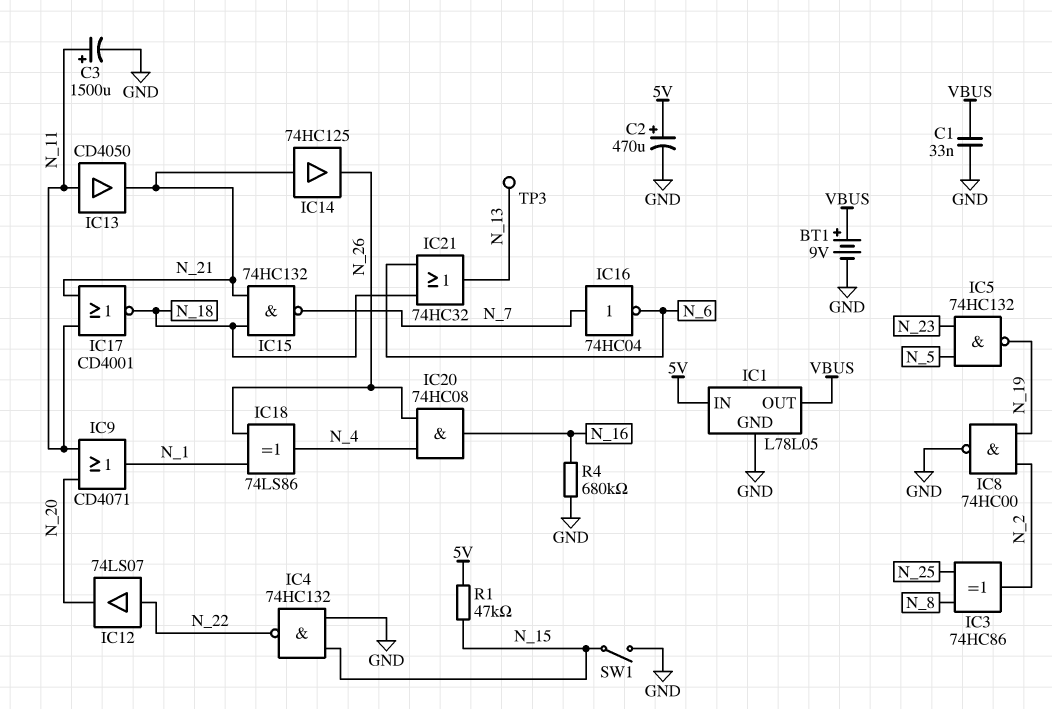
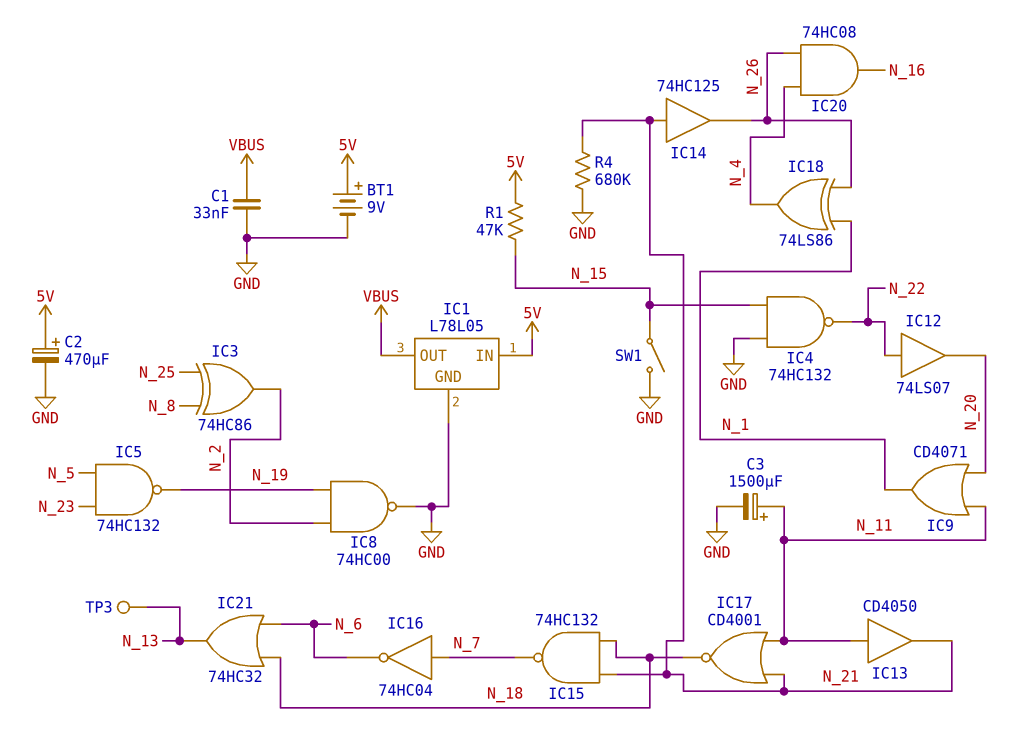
BT1: 9V (plus VBUS, minus GND) -> 9V (plus 5V, minus GND)
R4: 680k (GND, N_16) -> 680k (GND, N_21)

